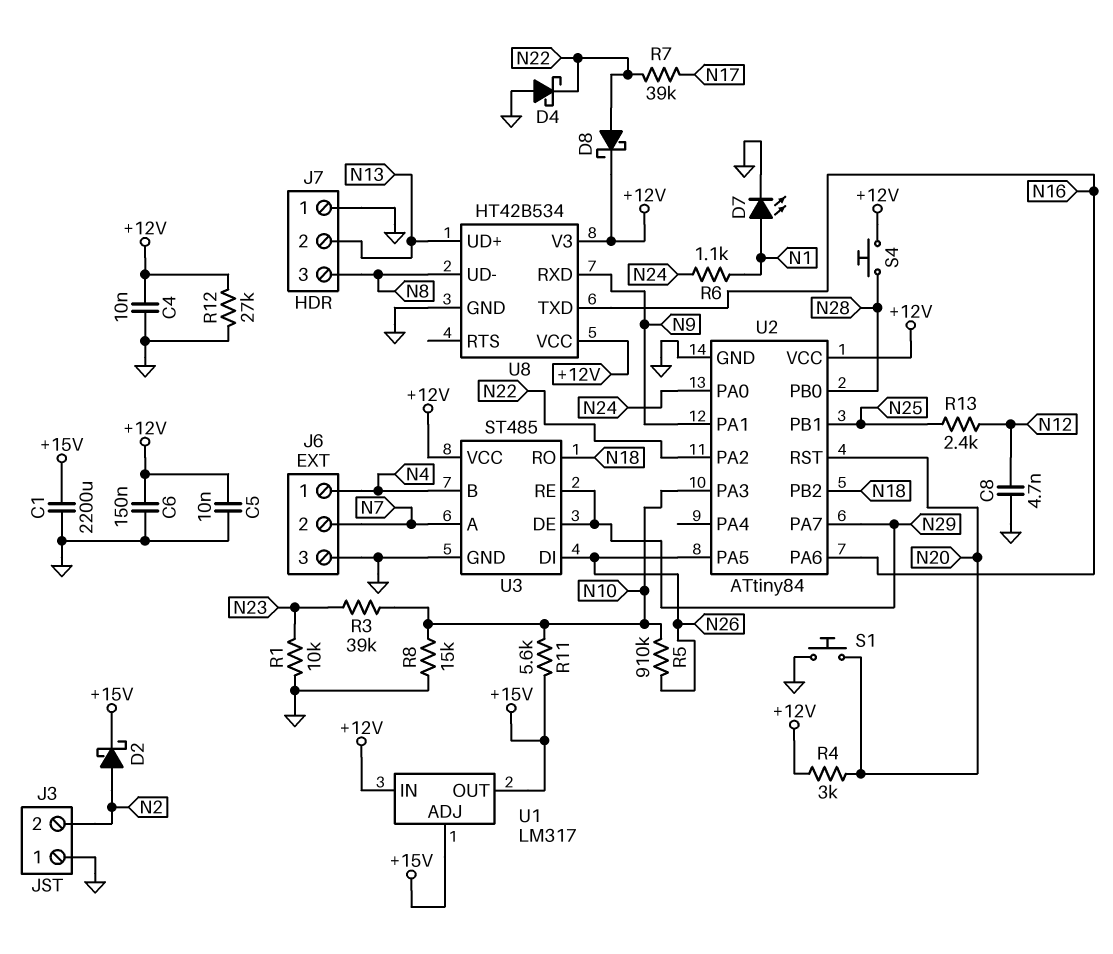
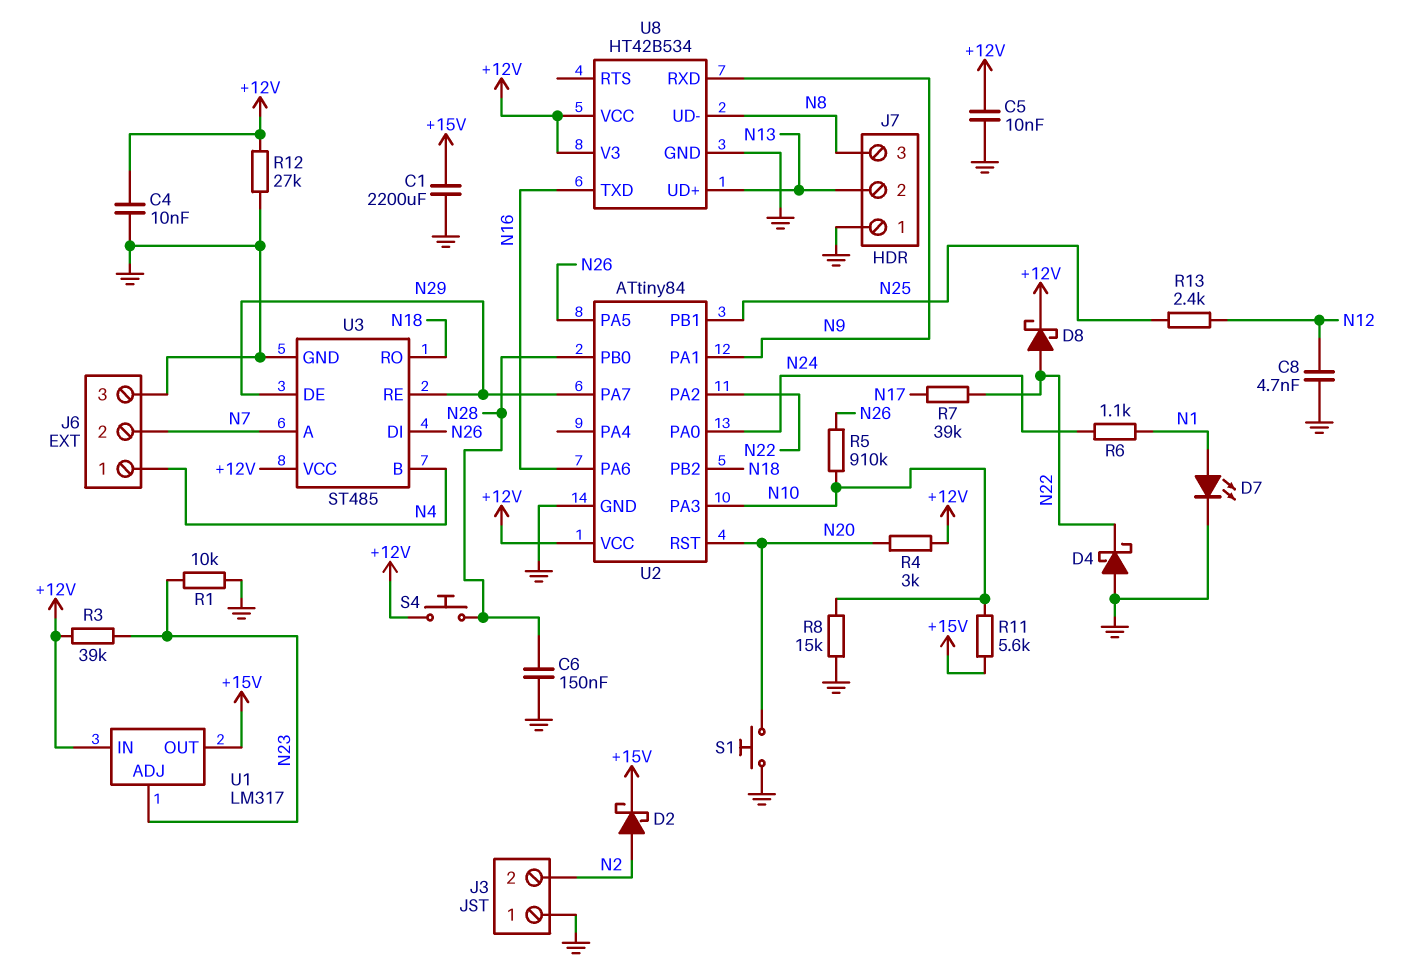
C6: 150nF (+12V, GND) -> 150nF (GND, N28)
R3: 39k (N10, N23) -> 39k (+12V, N23)
U1 pin ADJ: +15V -> N23

